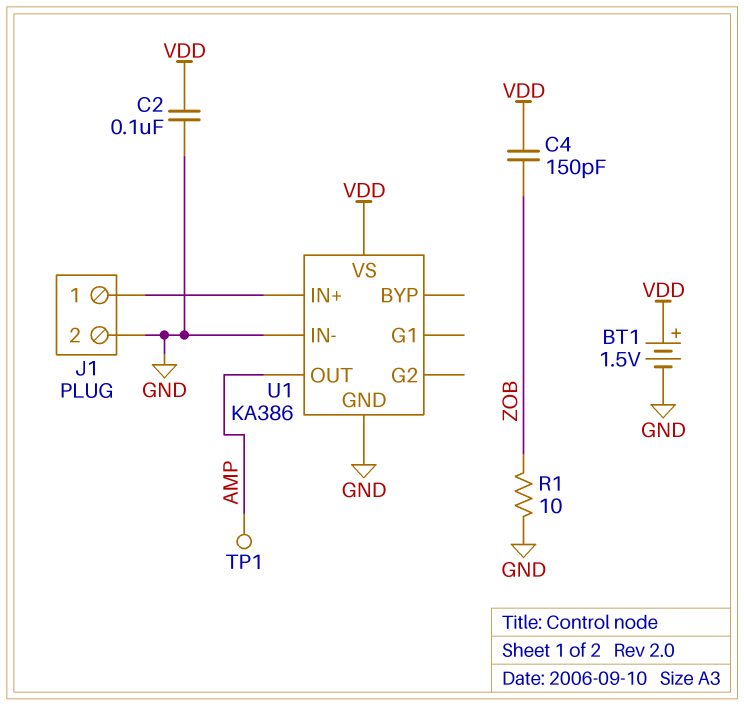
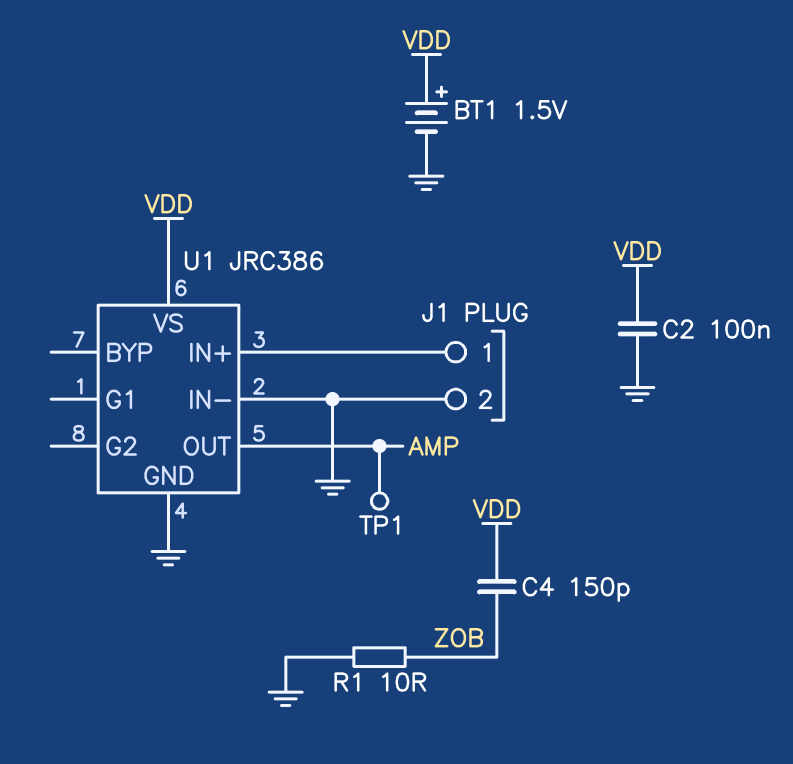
U1: KA386 -> JRC386

